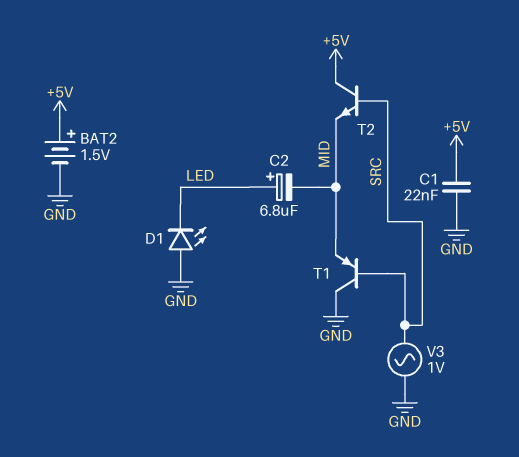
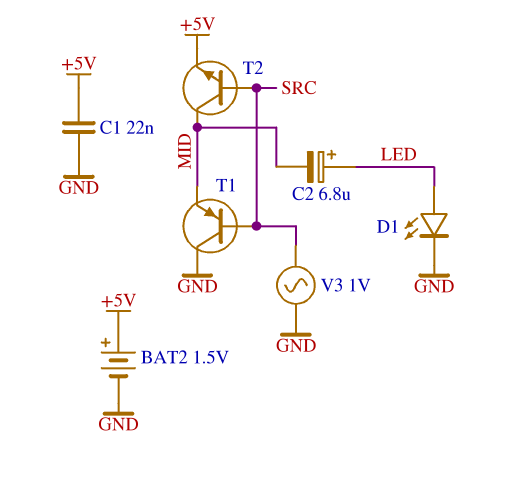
D1: LED (A GND, K LED) -> LED (A LED, K GND)
T2: NPN (B SRC, C +5V, E MID) -> NPN (B SRC, C MID, E +5V)

